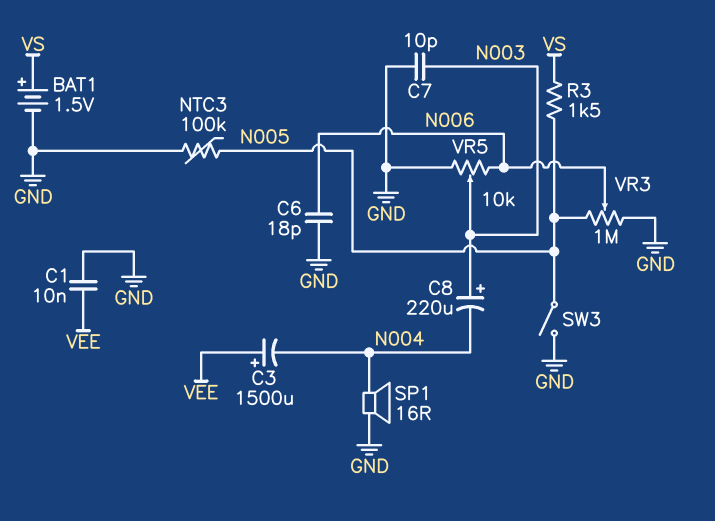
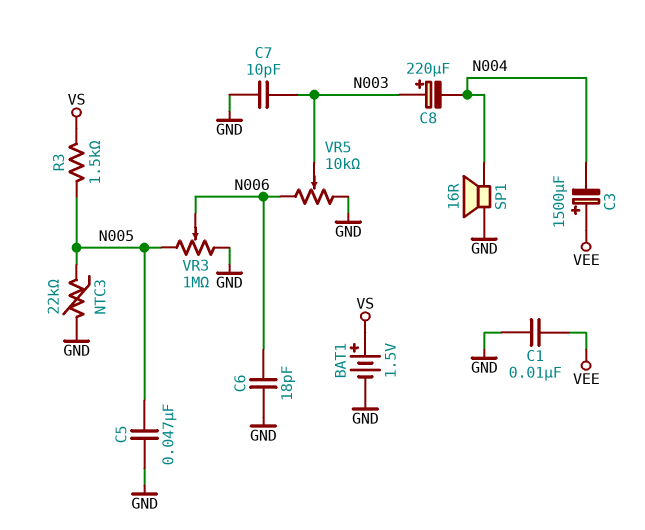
C5: none -> 47nF (GND, N005)
NTC3: 100k (GND, N005) -> 22k (GND, N005)
SW3: switch (GND, N005) -> none

